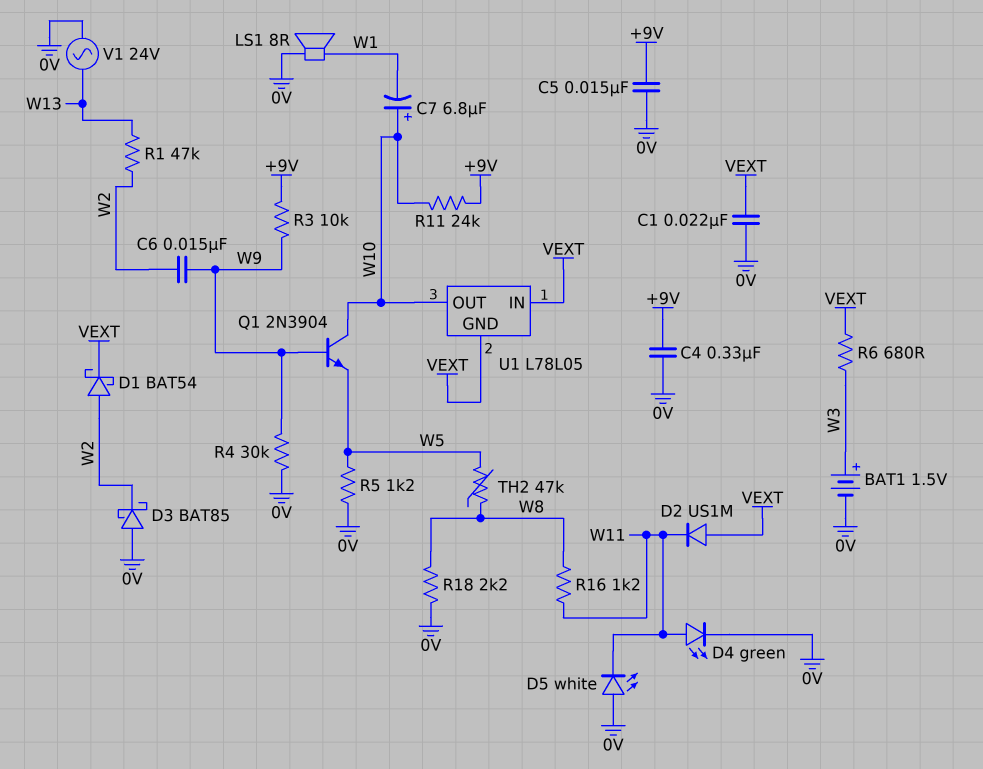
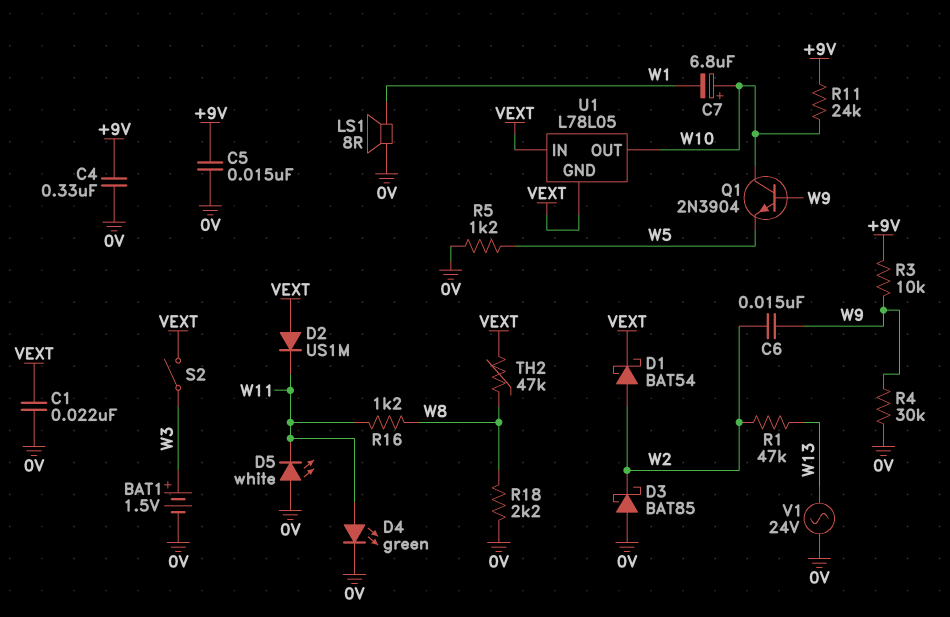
R6: 680 (VEXT, W3) -> none
S2: none -> switch (VEXT, W3)
TH2: 47k (W5, W8) -> 47k (VEXT, W8)

